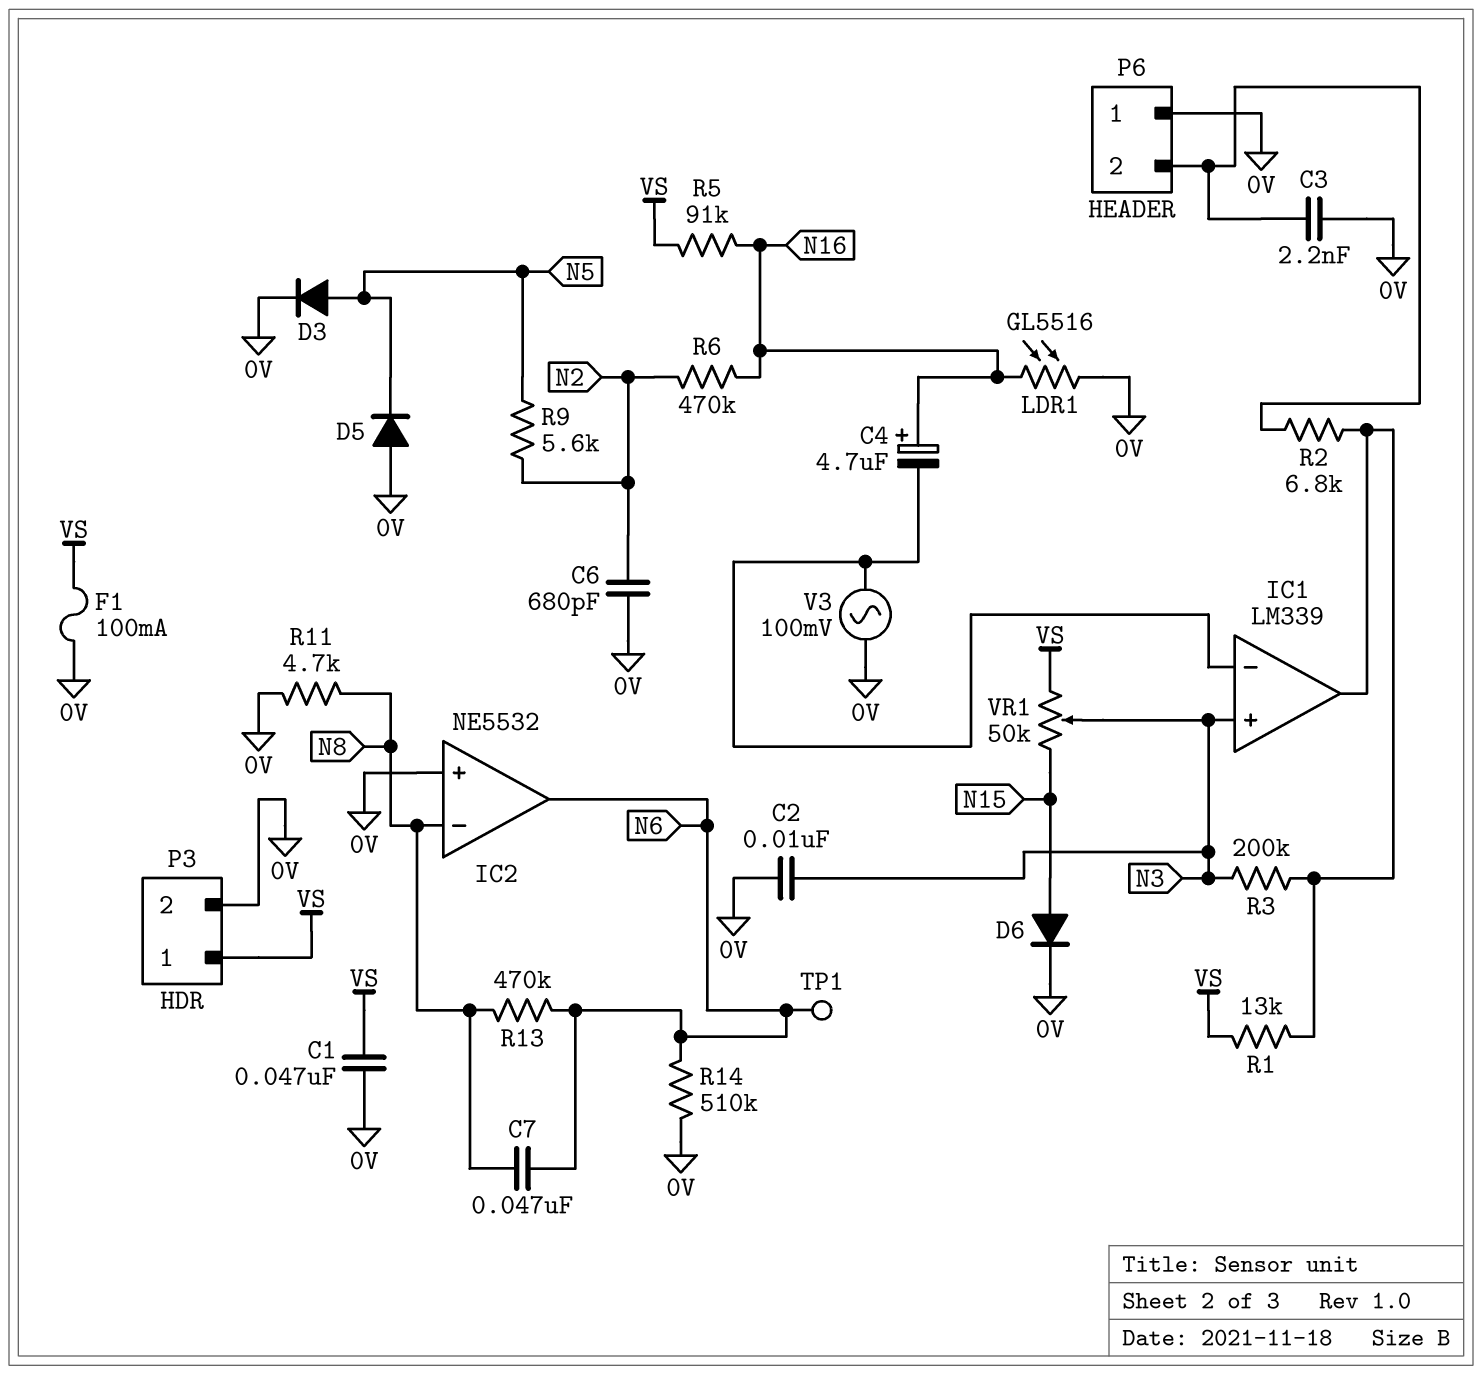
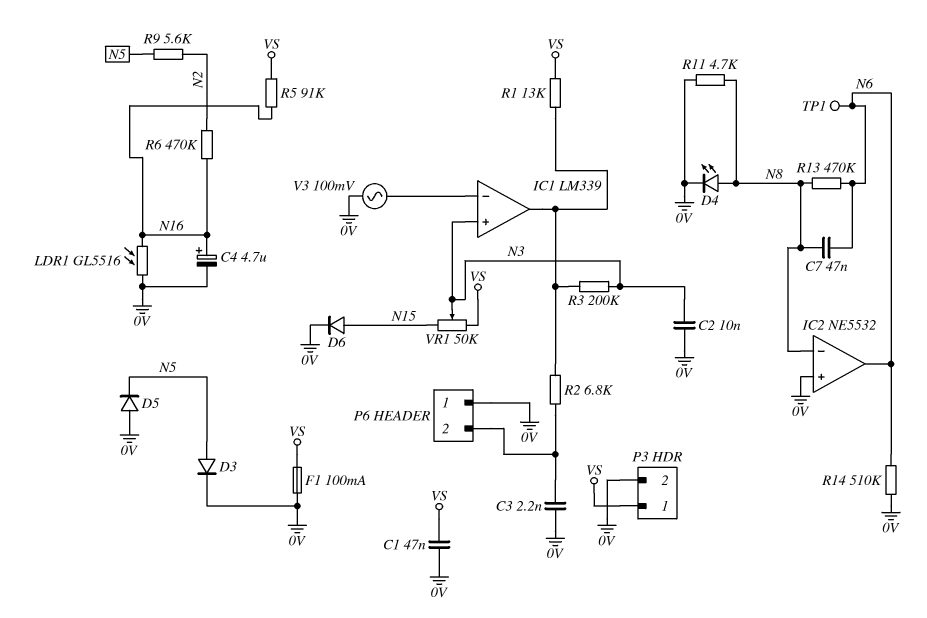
C4: 4.7uF (plus N16, minus IC1/in-) -> 4.7uF (plus N16, minus 0V)
C6: 680pF (0V, N2) -> none
D4: none -> LED (A N8, K 0V)

